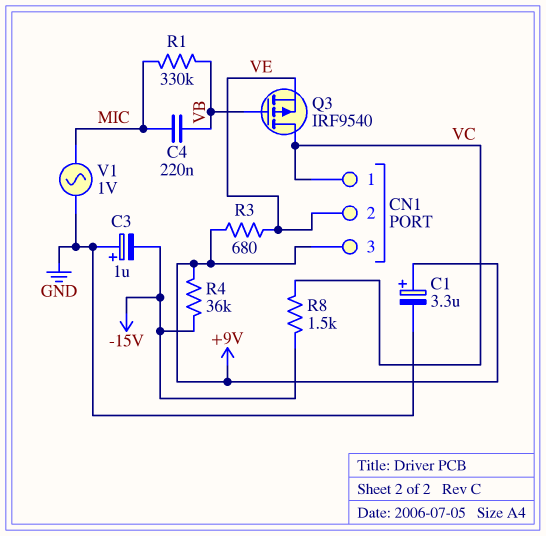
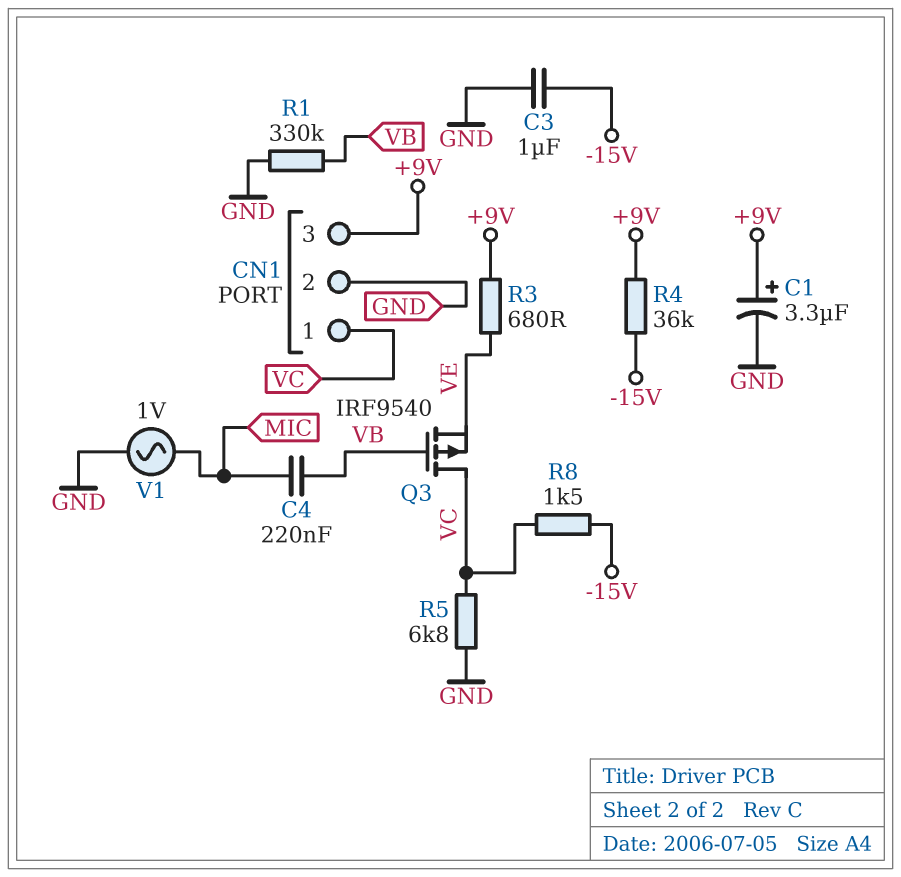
C3: 1uF (plus GND, minus -15V) -> 1uF (-15V, GND)
CN1 pin 2: VE -> GND
R1: 330k (MIC, VB) -> 330k (GND, VB)
R5: none -> 6.8k (GND, VC)

